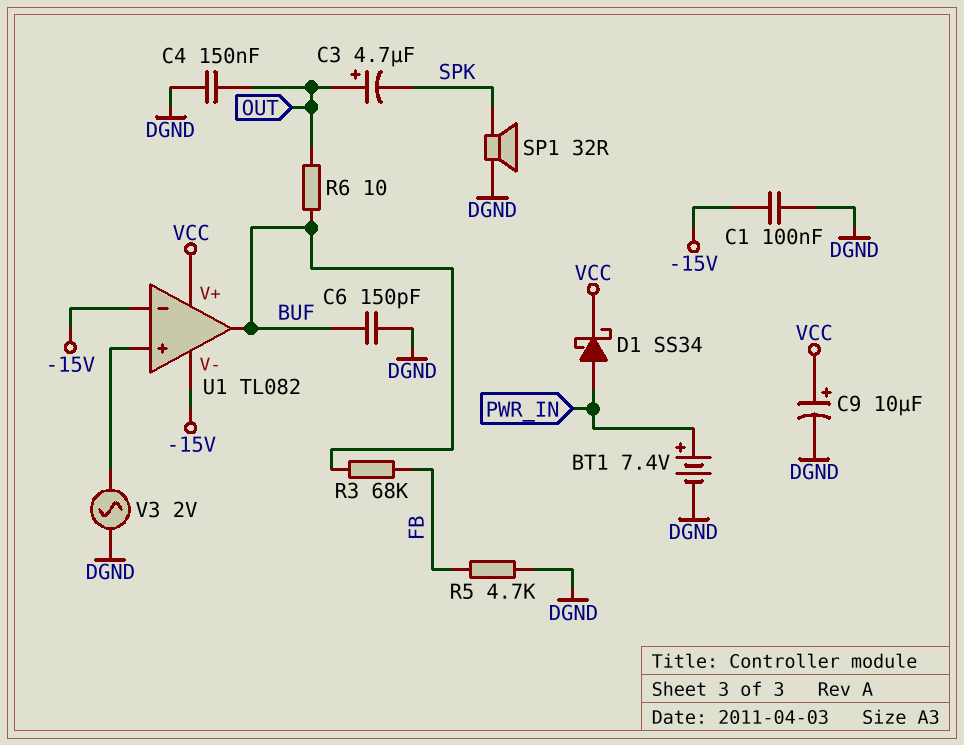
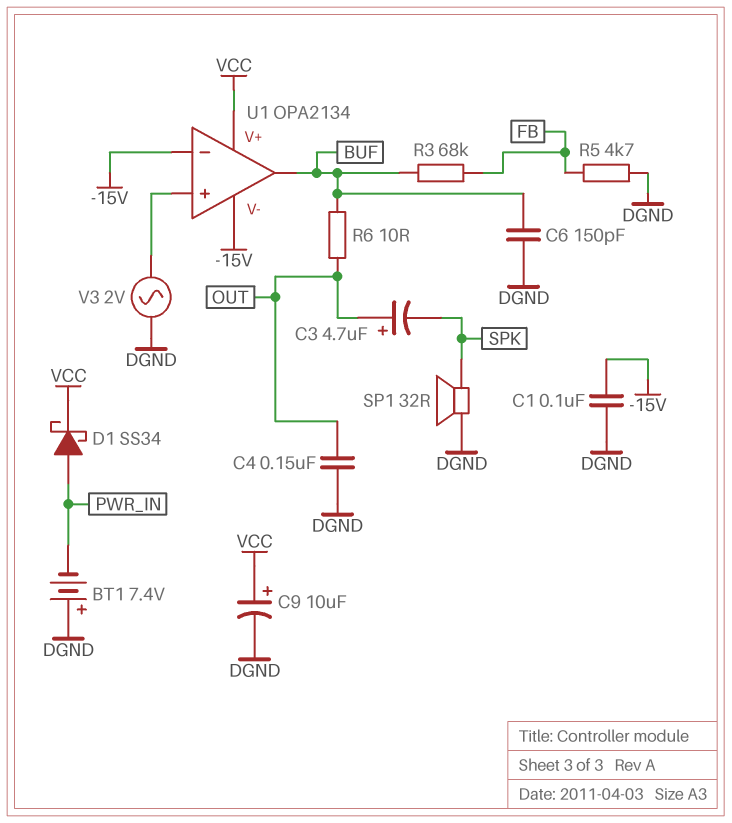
BT1: 7.4V (plus PWR_IN, minus DGND) -> 7.4V (plus DGND, minus PWR_IN)
U1: TL082 -> OPA2134

